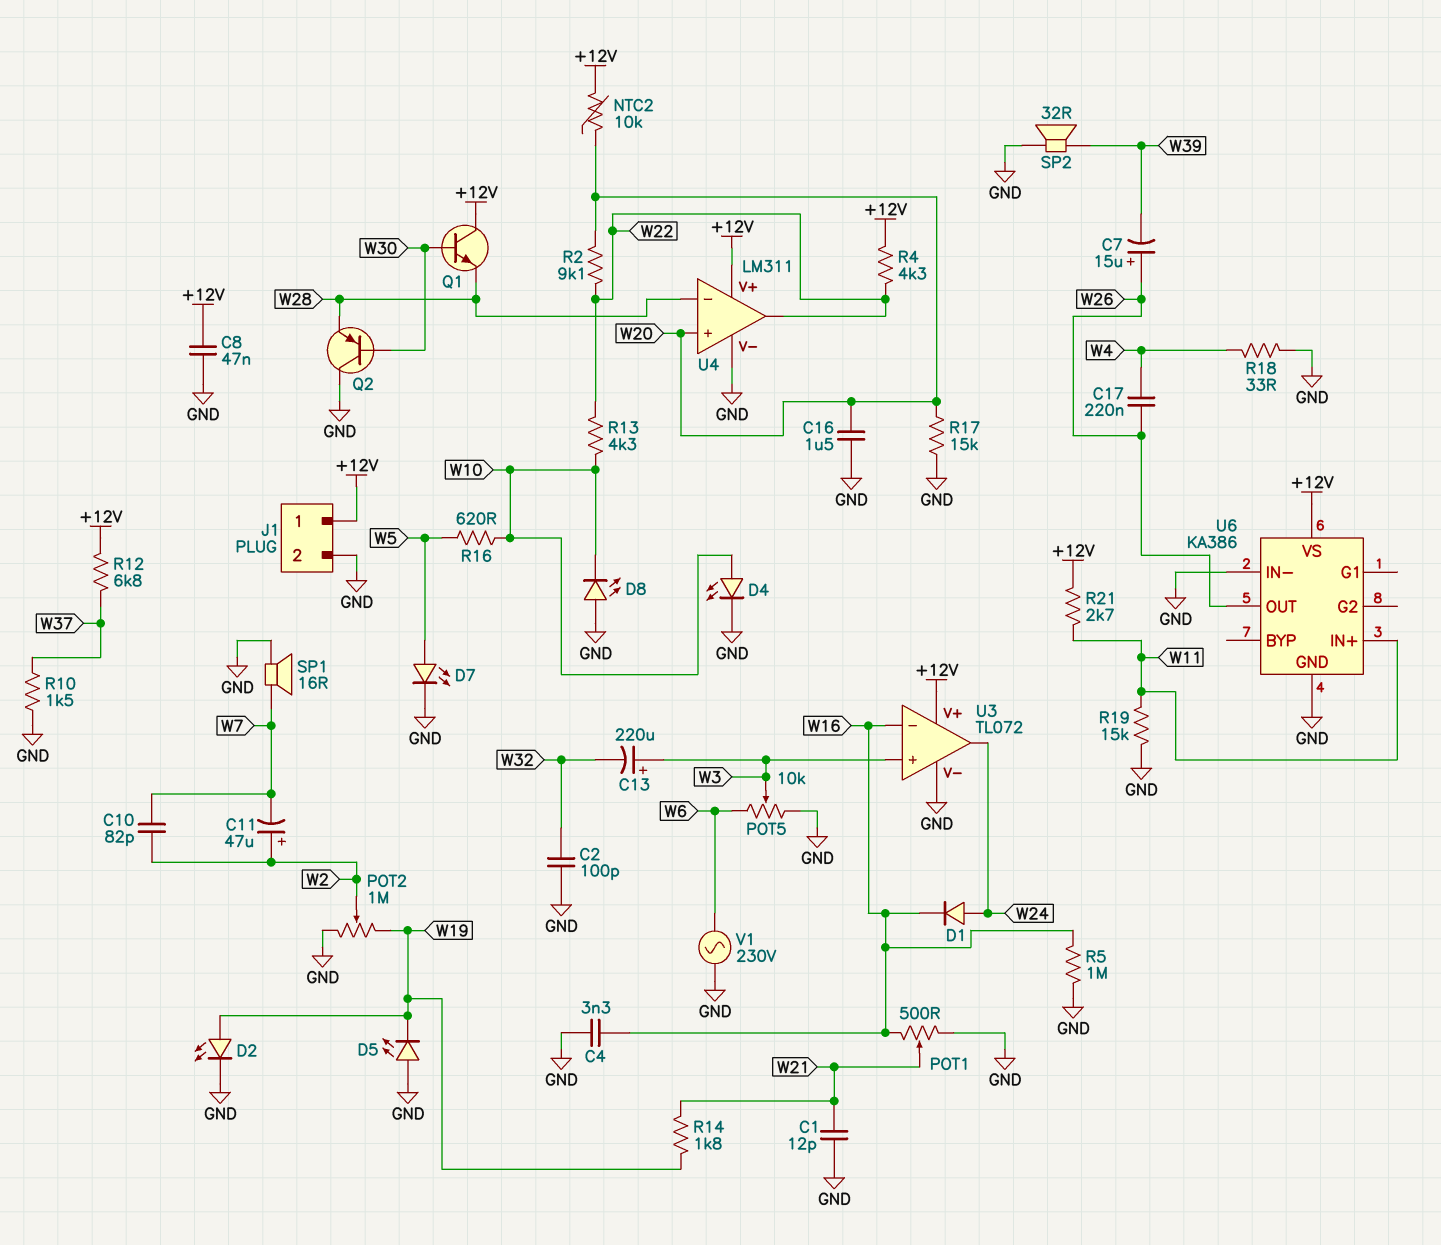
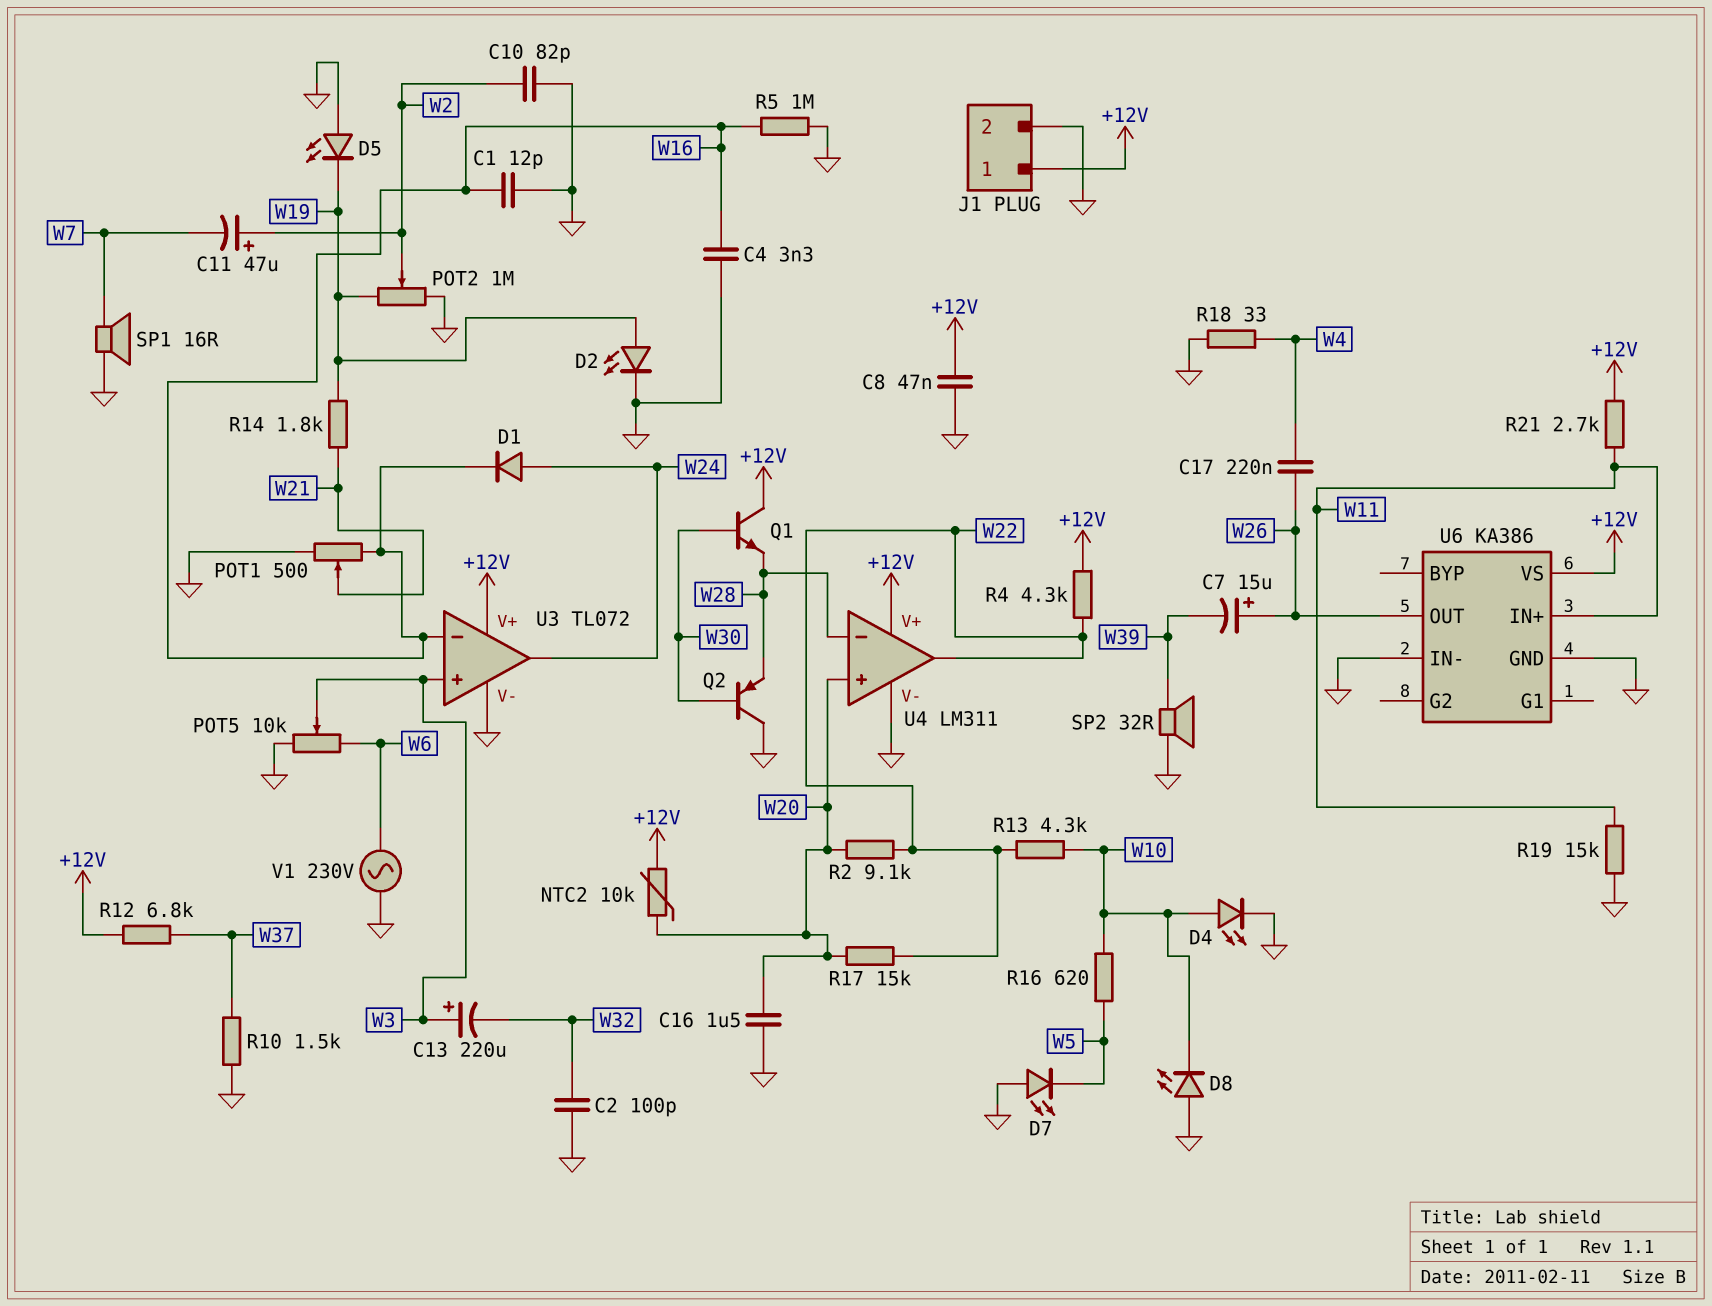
C1: 12pF (GND, W21) -> 12pF (GND, W16)
C10: 82pF (W2, W7) -> 82pF (GND, W2)
D7: LED (A W5, K GND) -> LED (A GND, K W5)
R17: 15k (GND, W20) -> 15k (W20, W22)

